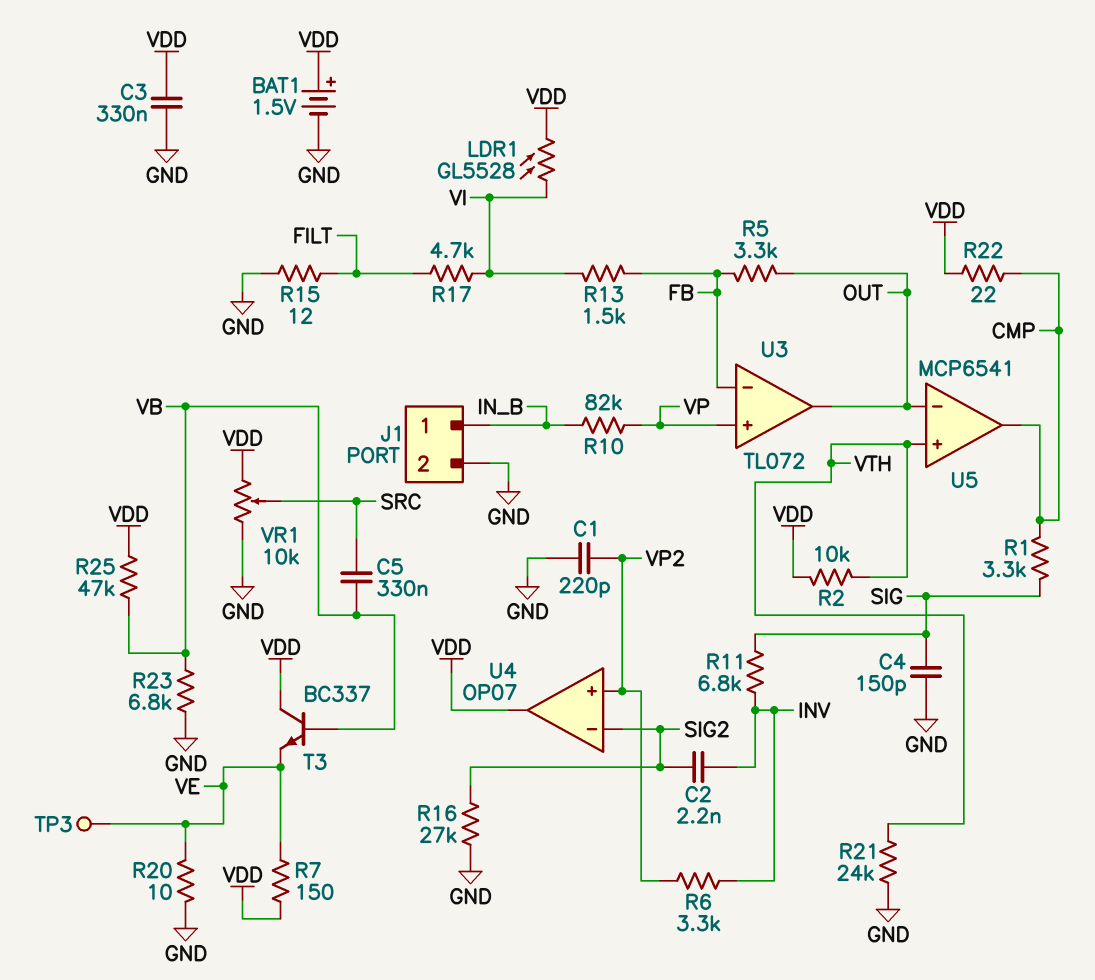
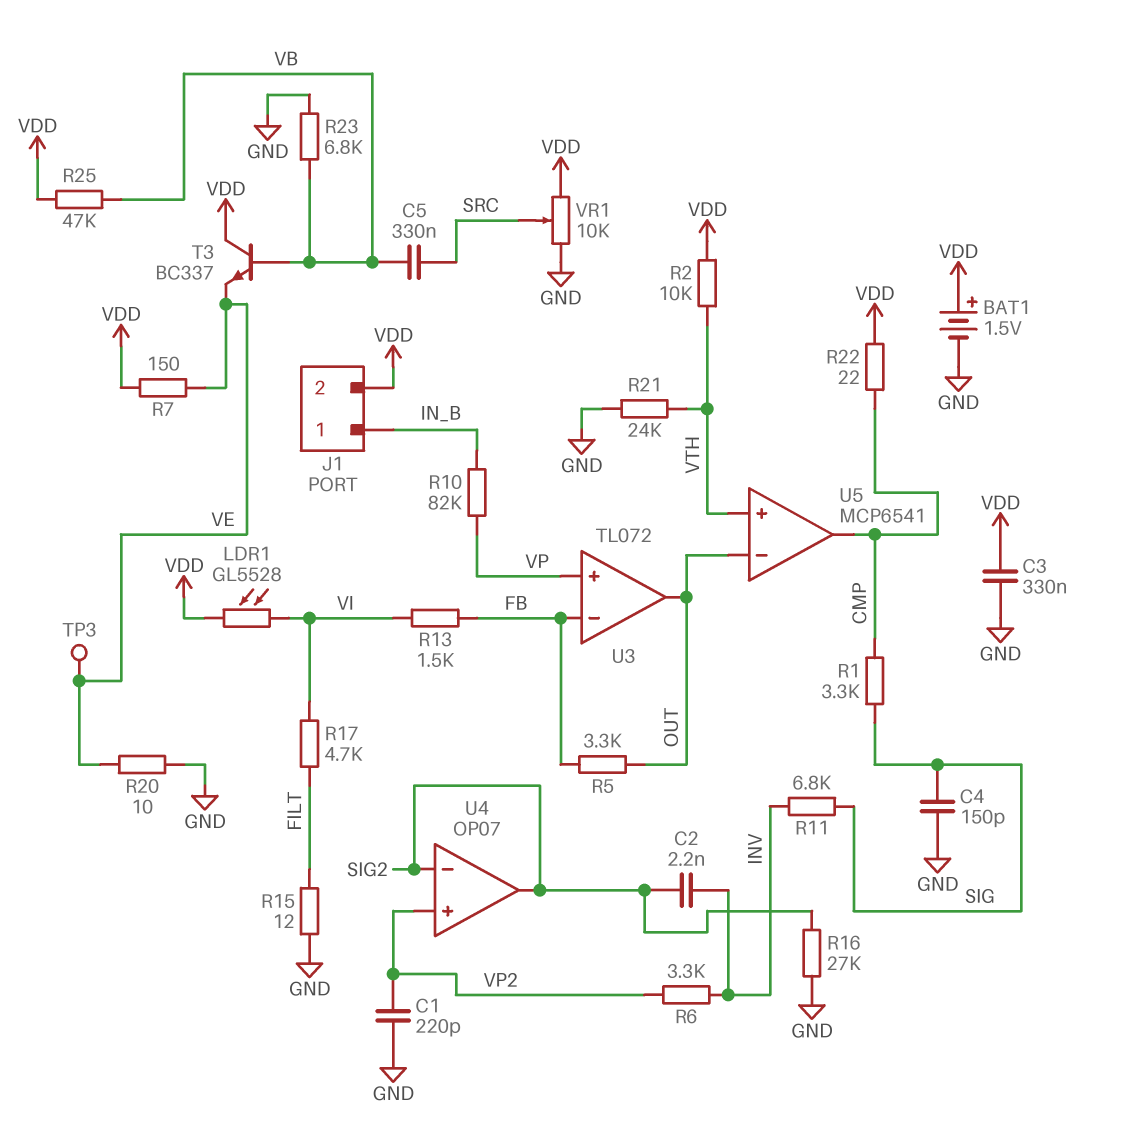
J1 pin 2: GND -> VDD
U4 pin out: VDD -> SIG2

